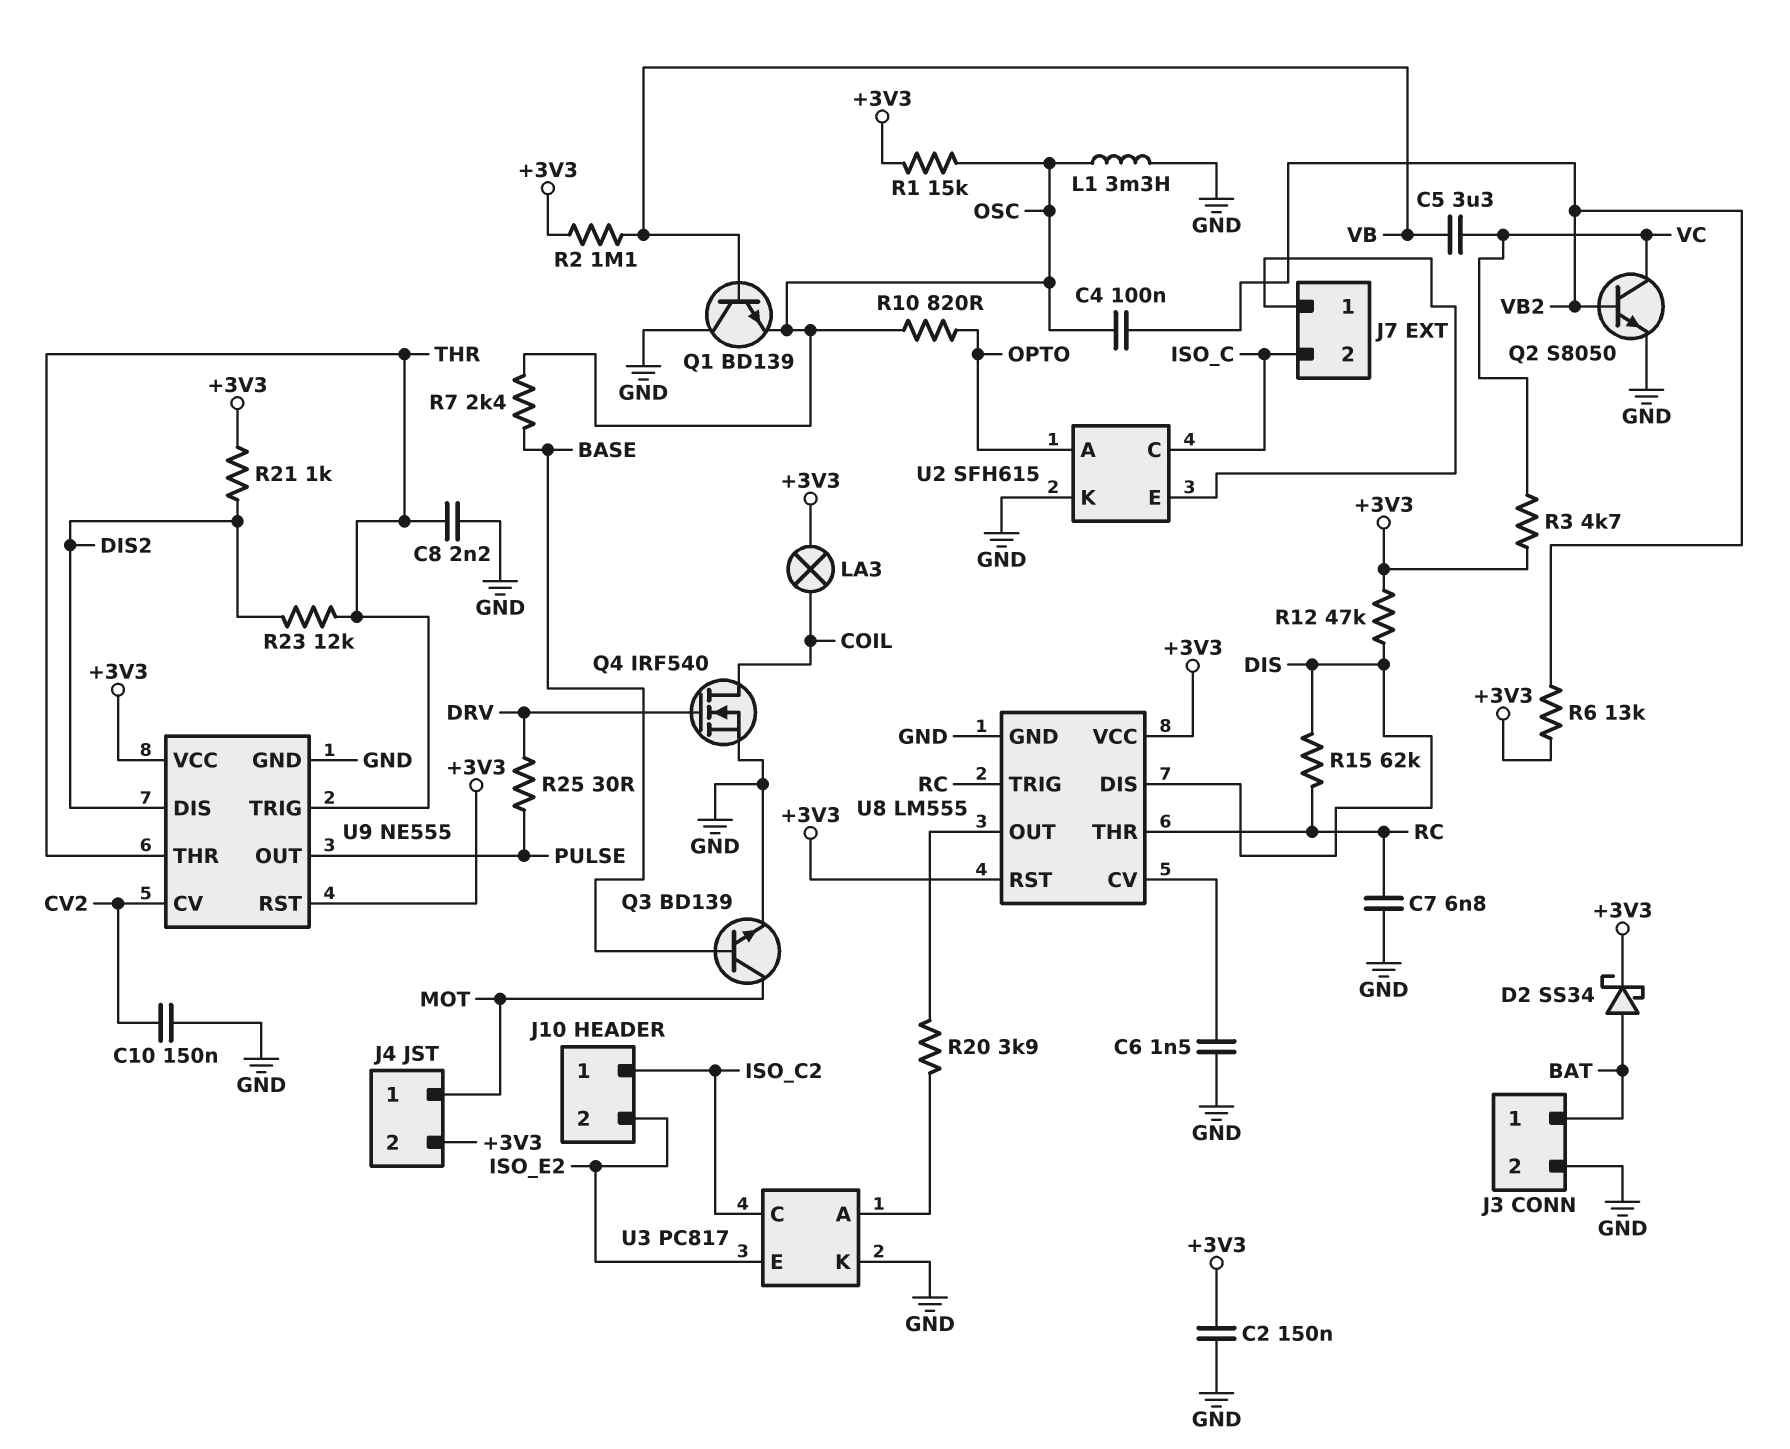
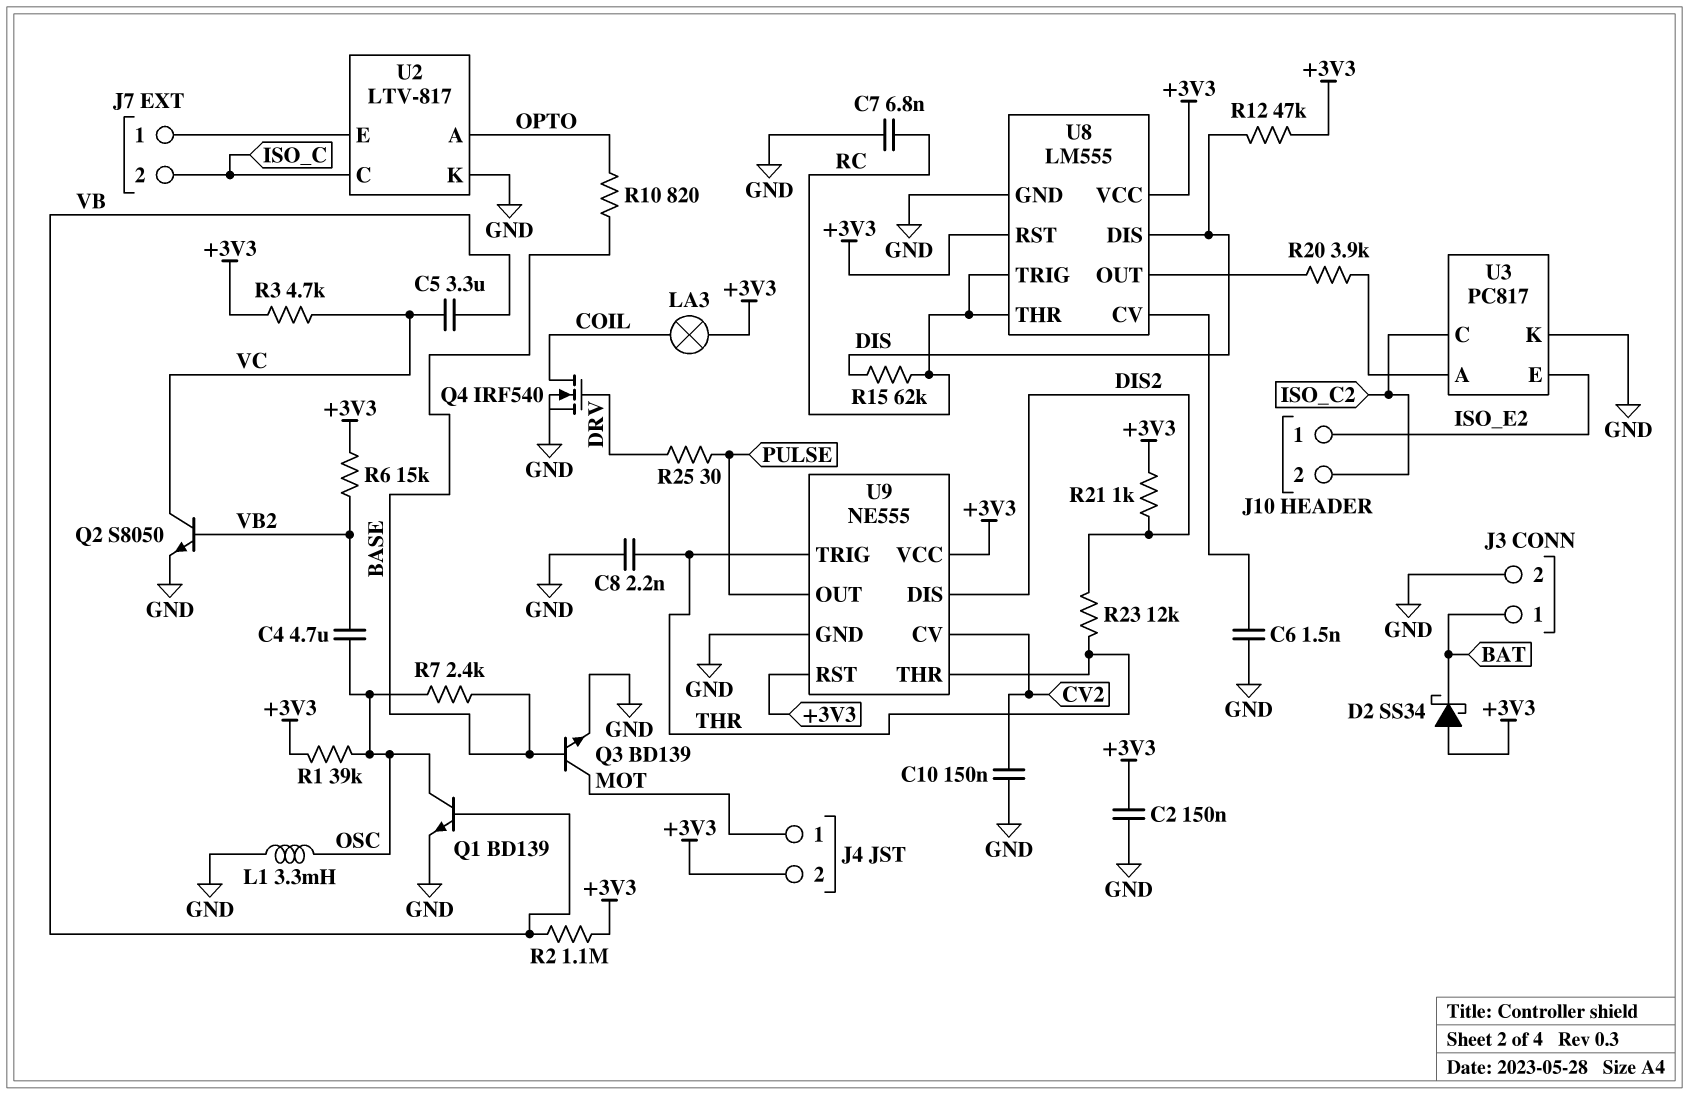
C4: 100nF (OSC, VB2) -> 4.7uF (OSC, VB2)
D2: schottky SS34 (A BAT, K +3V3) -> schottky SS34 (A +3V3, K BAT)
J10 pin 1: ISO_C2 -> ISO_E2
J10 pin 2: ISO_E2 -> ISO_C2
Q1: NPN BD139 (B VB, C GND, E OSC) -> NPN BD139 (B VB, C OSC, E GND)
R1: 15k (+3V3, OSC) -> 39k (+3V3, OSC)
R6: 13k (+3V3, VB2) -> 15k (+3V3, VB2)
R10: 820 (OPTO, OSC) -> 820 (BASE, OPTO)
U2: SFH615 -> LTV-817

